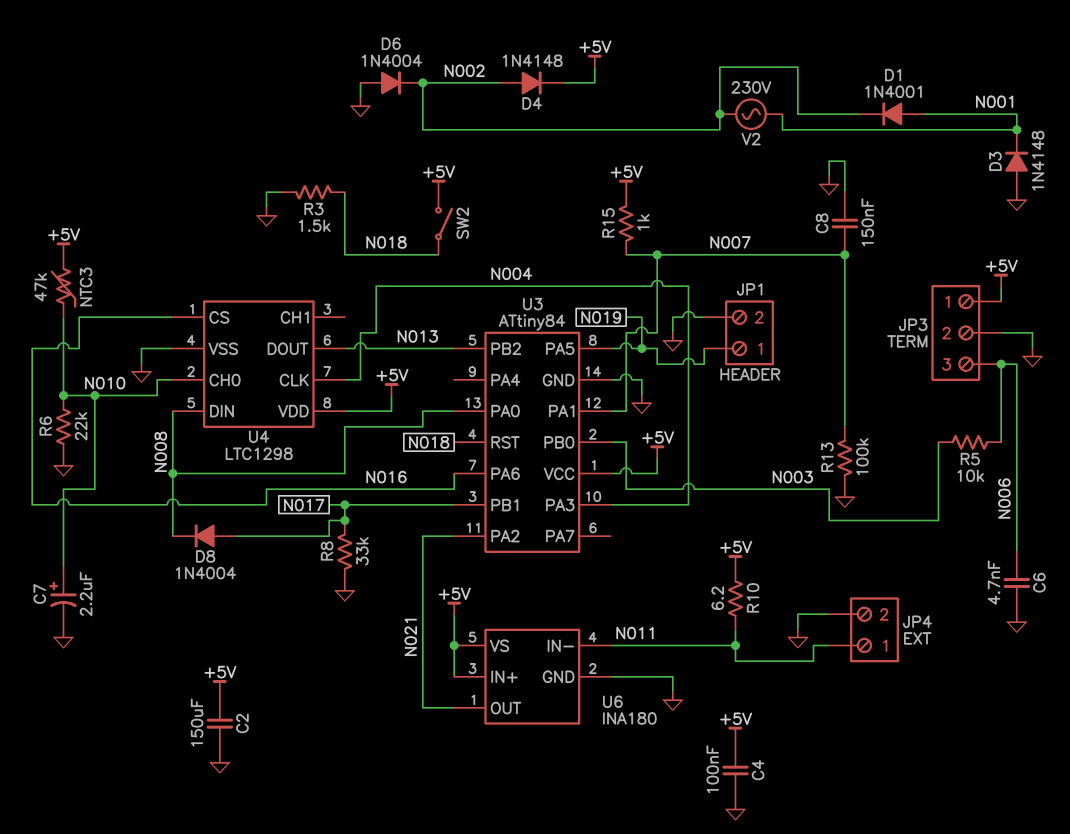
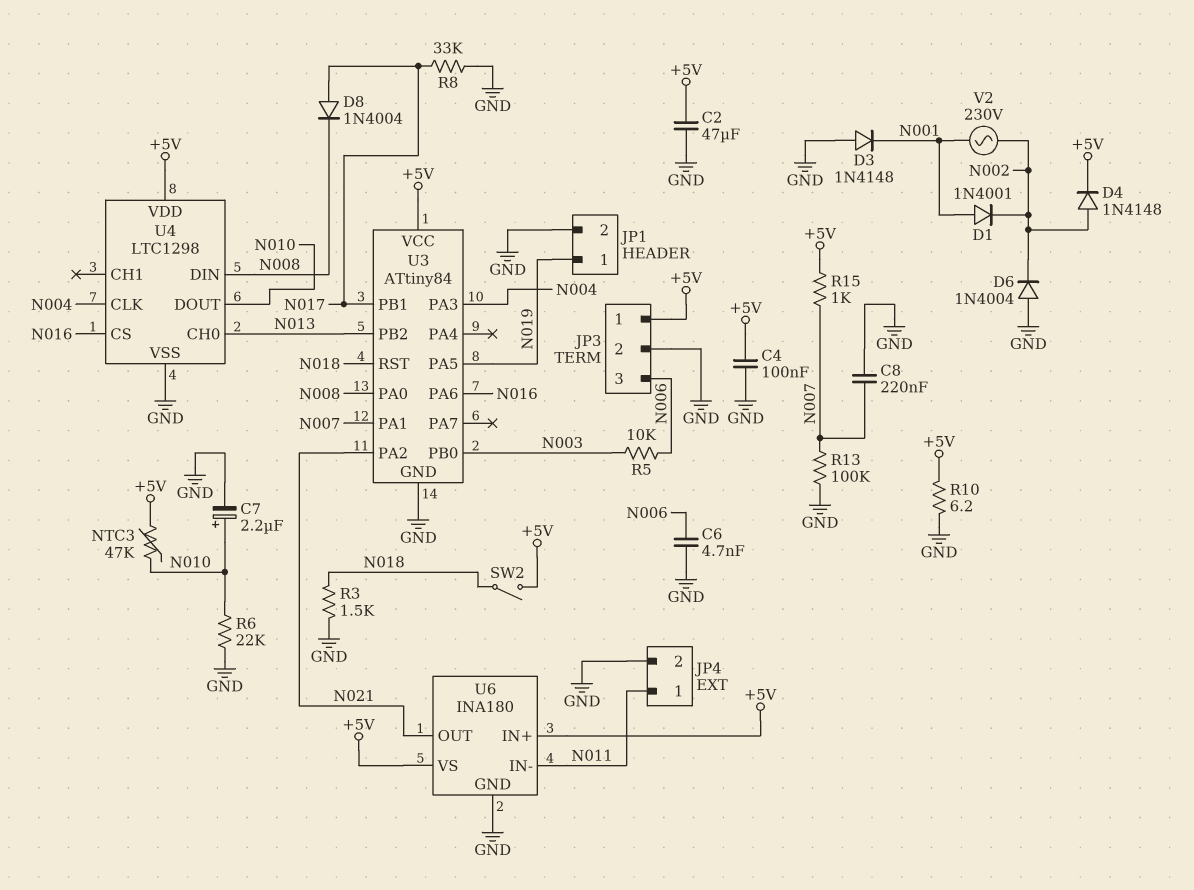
C2: 150uF (+5V, GND) -> 47uF (+5V, GND)
C8: 150nF (GND, N007) -> 220nF (GND, N007)
R10: 6.2 (+5V, N011) -> 6.2 (+5V, GND)
U4 pin CH0: N010 -> N013
U4 pin DOUT: N013 -> N010

